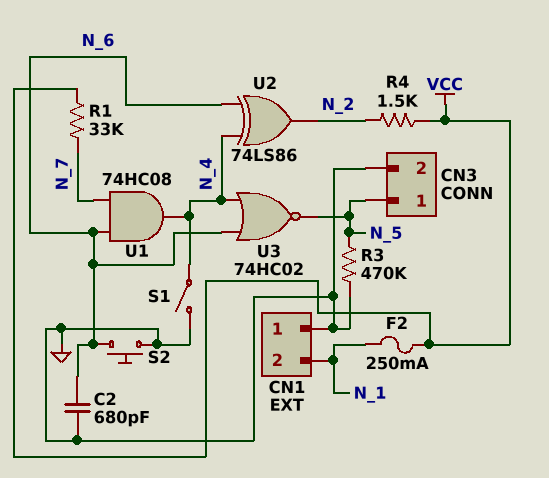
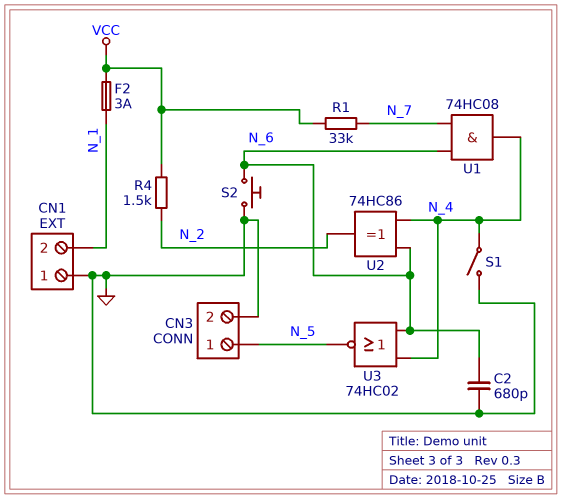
F2: 250mA (N_1, VCC) -> 3A (N_1, VCC)
R3: 470k (GND, N_5) -> none
U2: XOR 74LS86 (in N_4, in N_6, out N_2) -> XOR 74HC86 (in N_4, in N_6, out N_2)

